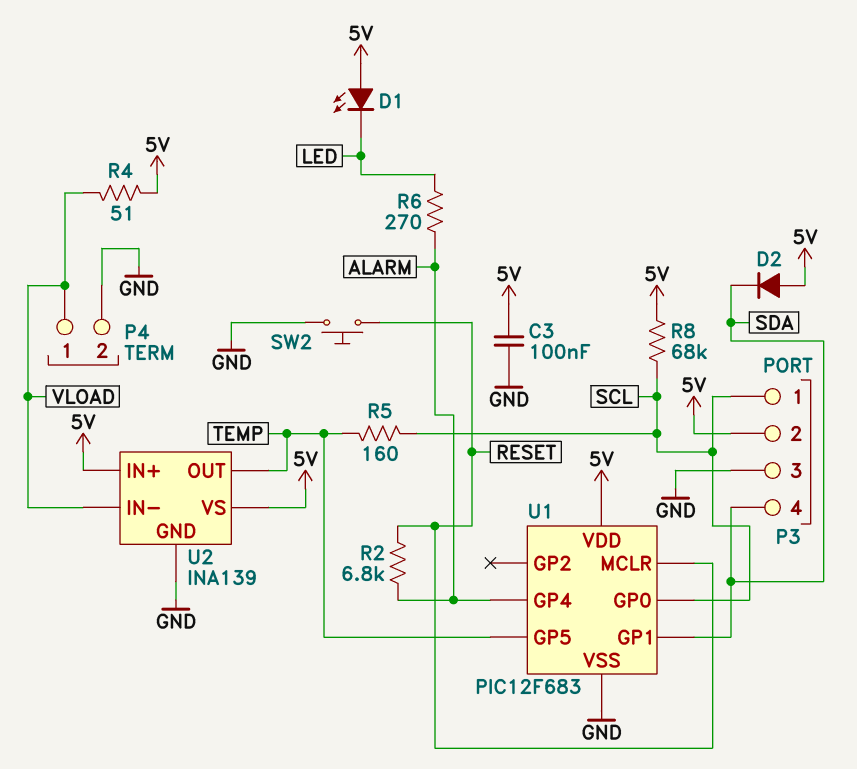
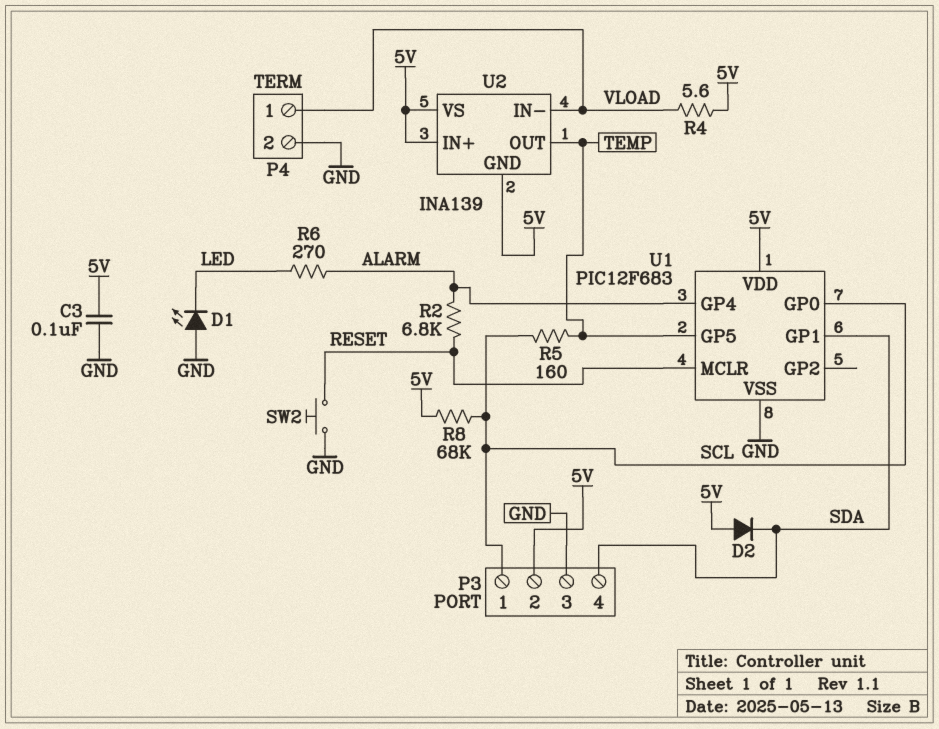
D1: LED (A 5V, K LED) -> LED (A GND, K LED)
R4: 51 (5V, VLOAD) -> 5.6 (5V, VLOAD)
U2 pin GND: GND -> 5V

